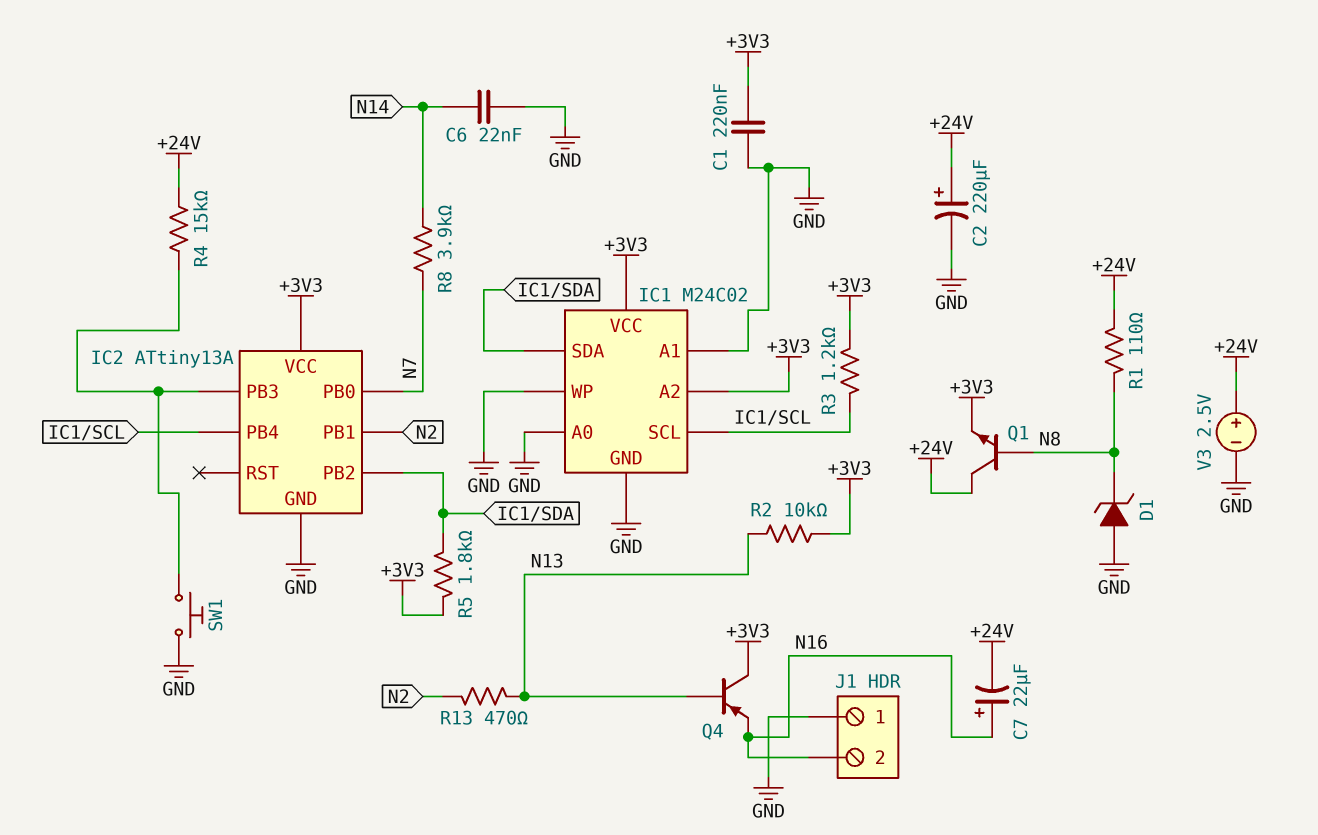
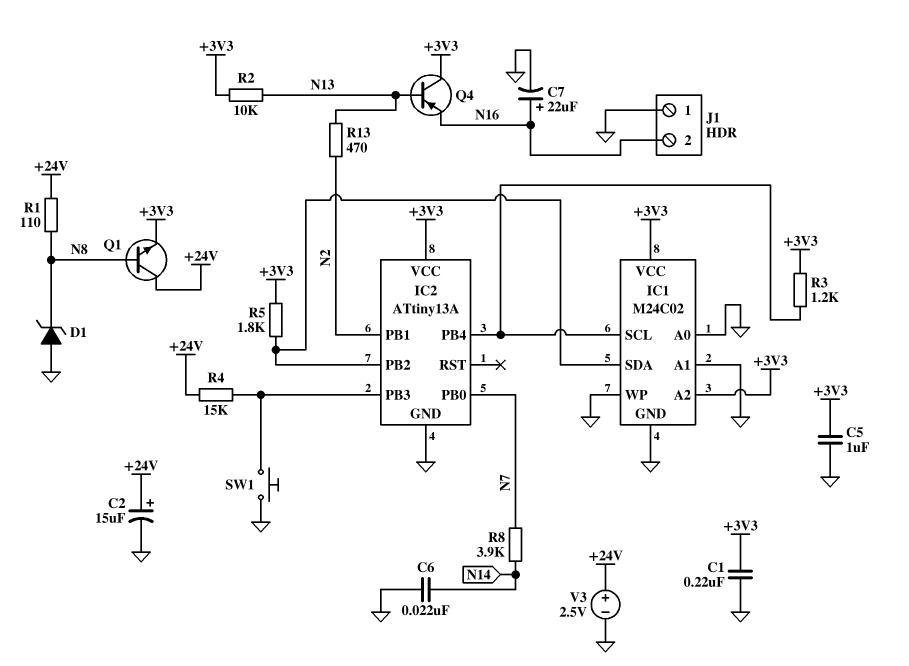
C2: 220uF (plus +24V, minus GND) -> 15uF (plus +24V, minus GND)
C5: none -> 1uF (+3V3, GND)
C7: 22uF (plus N16, minus +24V) -> 22uF (plus N16, minus GND)

